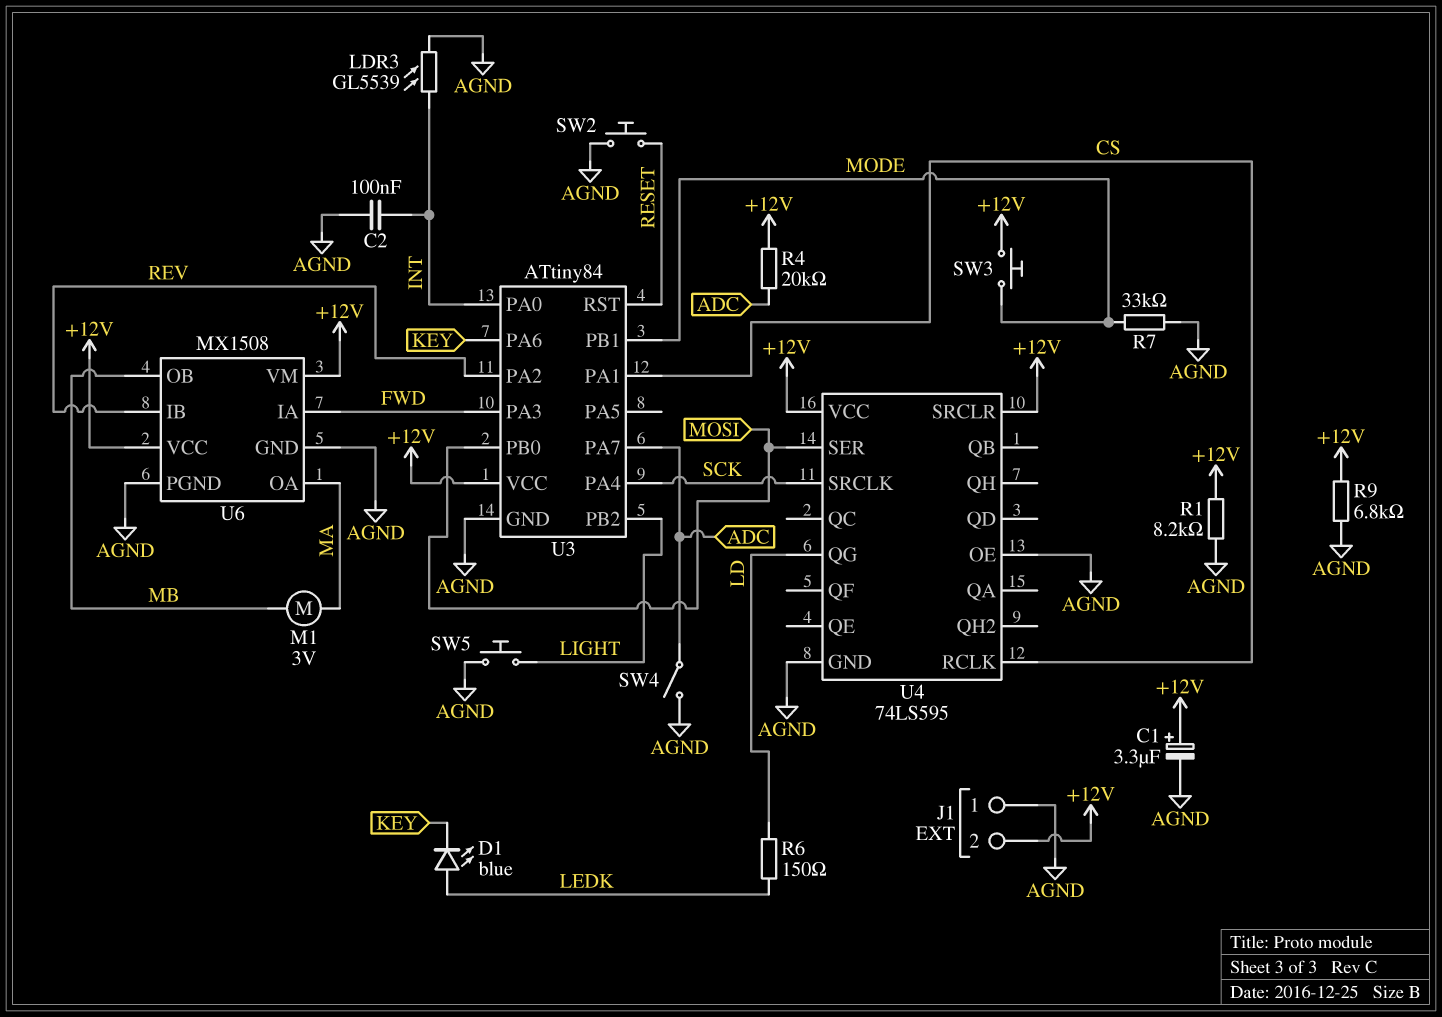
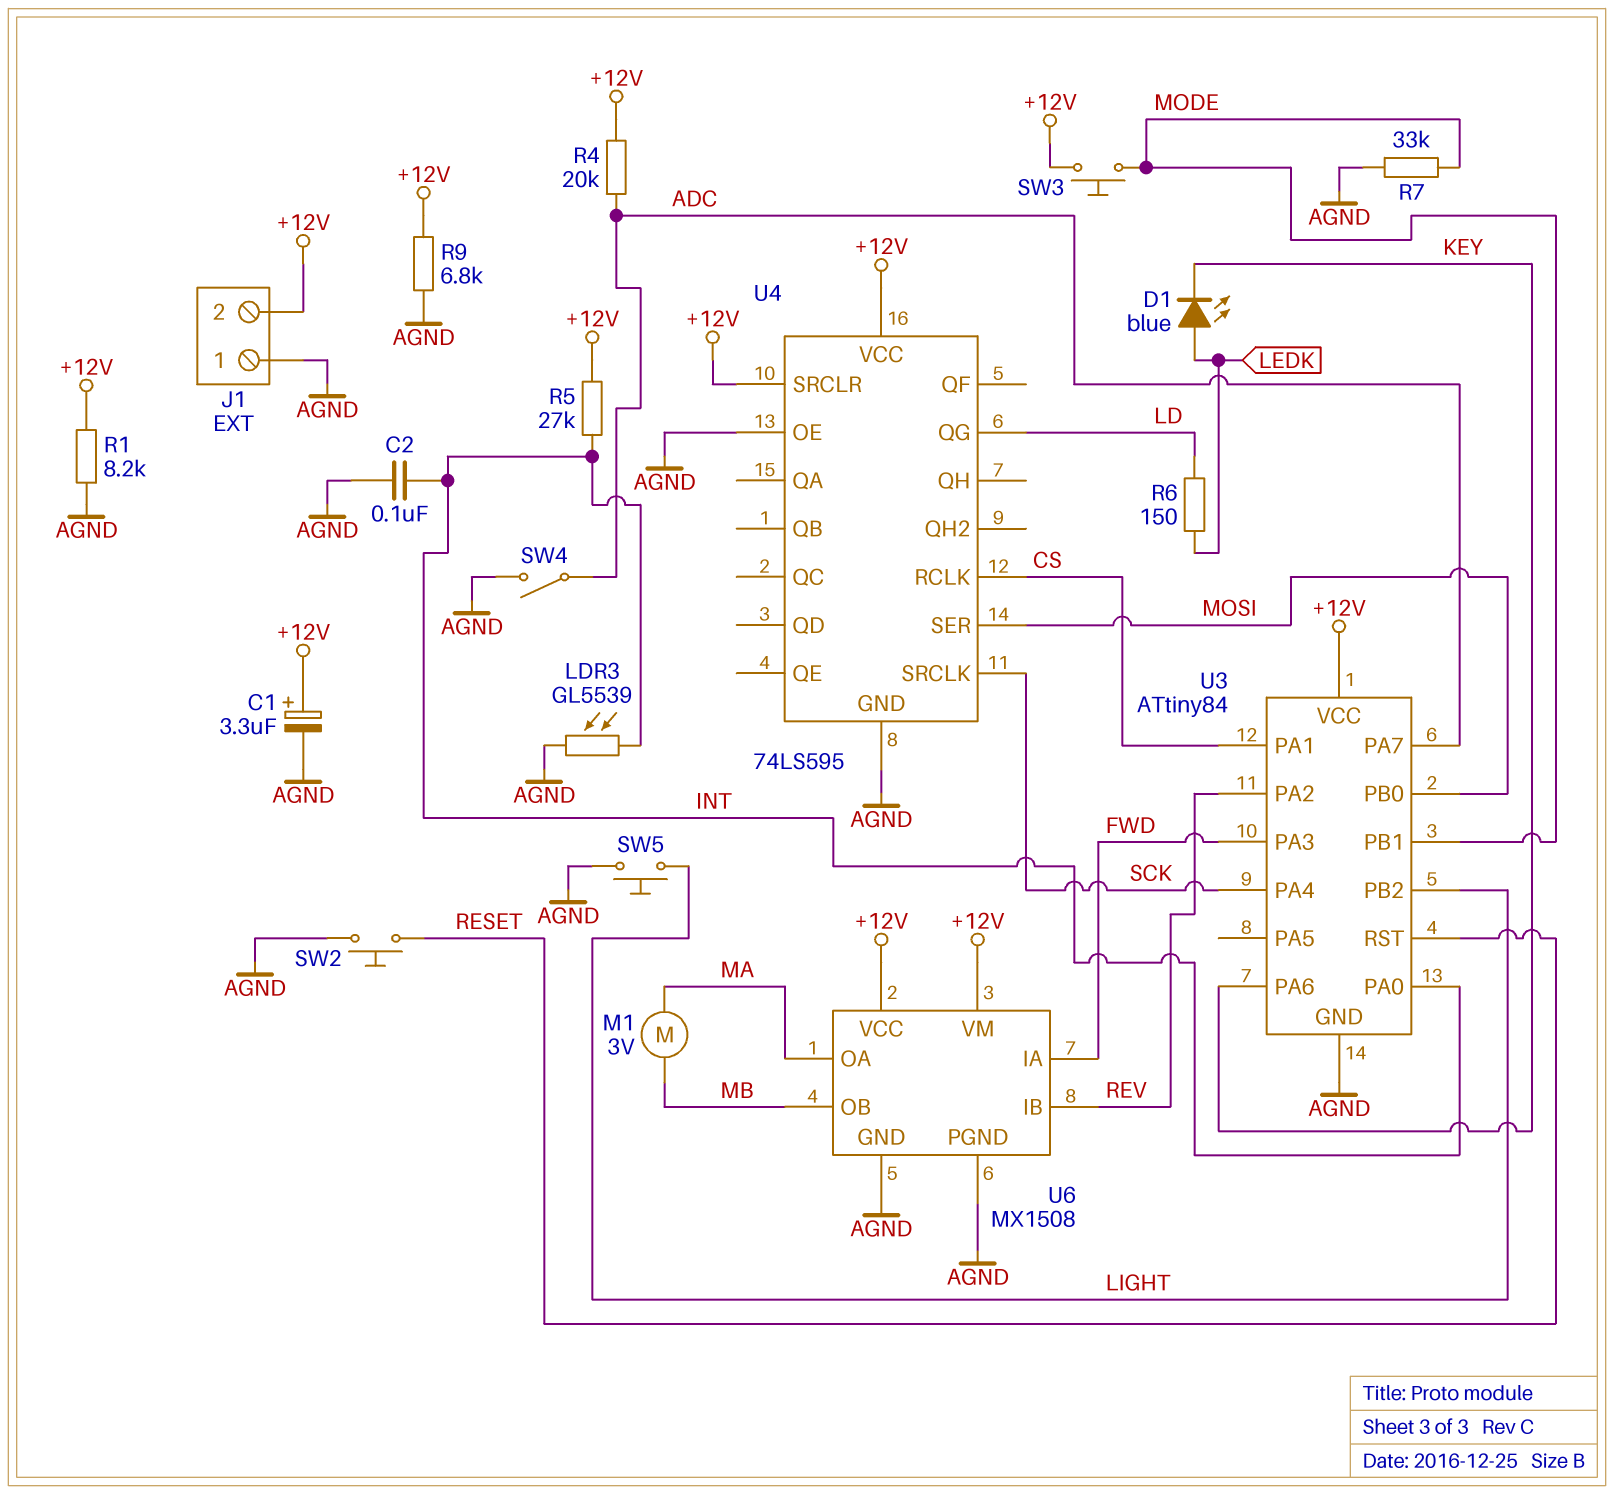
R5: none -> 27k (+12V, INT)

